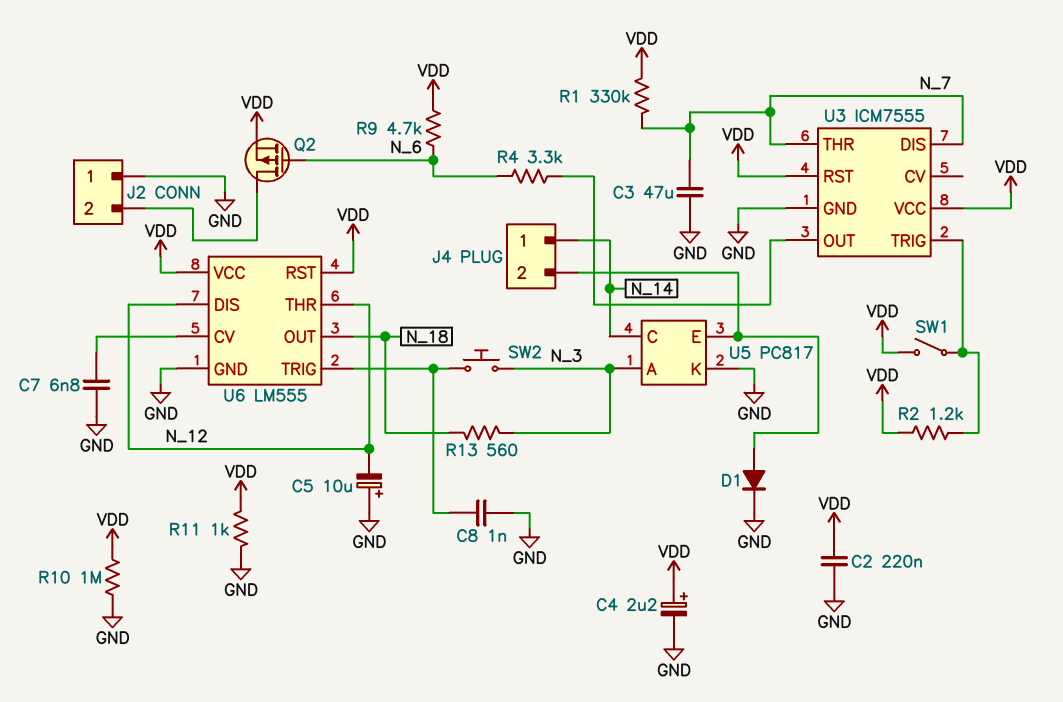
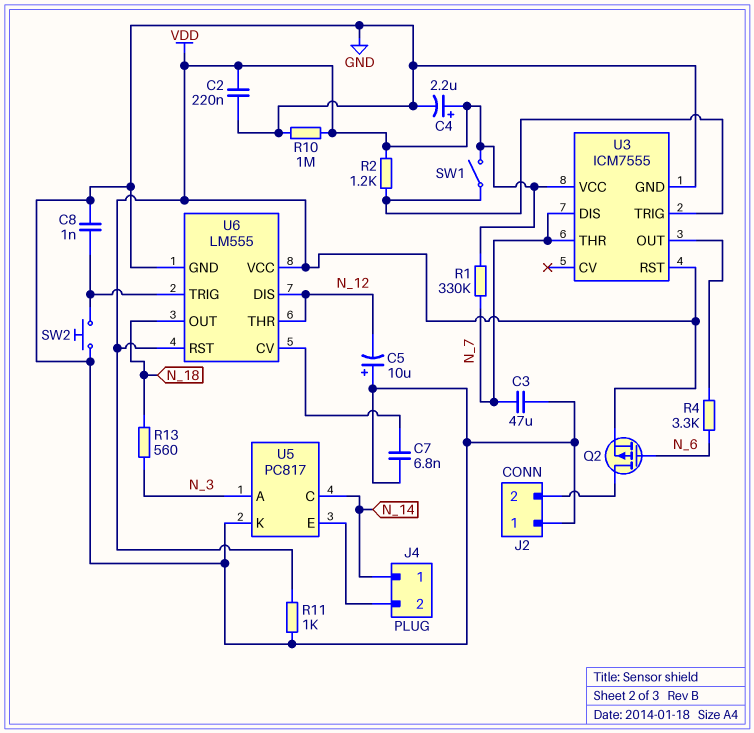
D1: diode (A J4/2, K GND) -> none
R9: 4.7k (N_6, VDD) -> none
SW2: button (N_3, U6/TRIG) -> button (GND, U6/TRIG)

